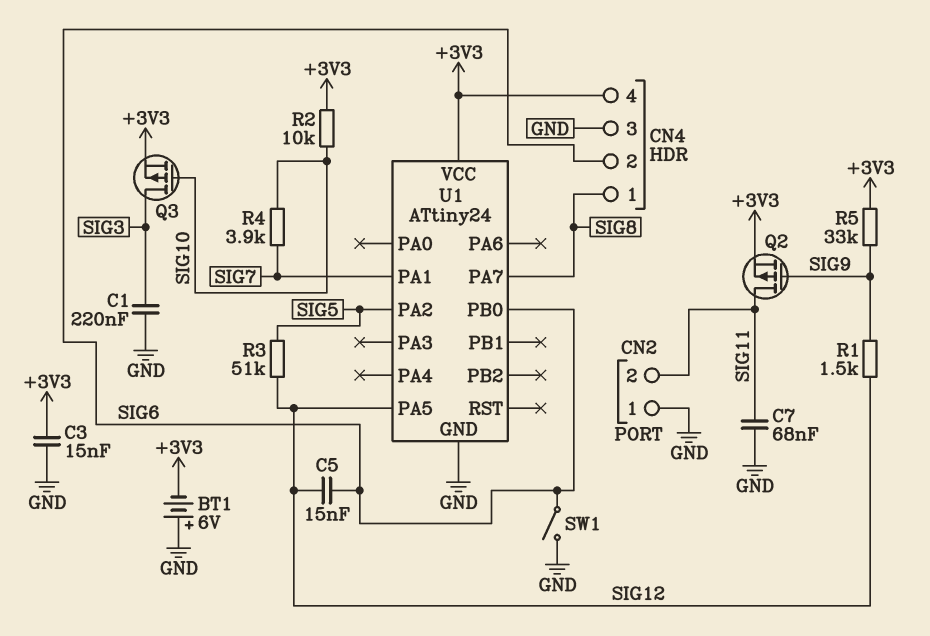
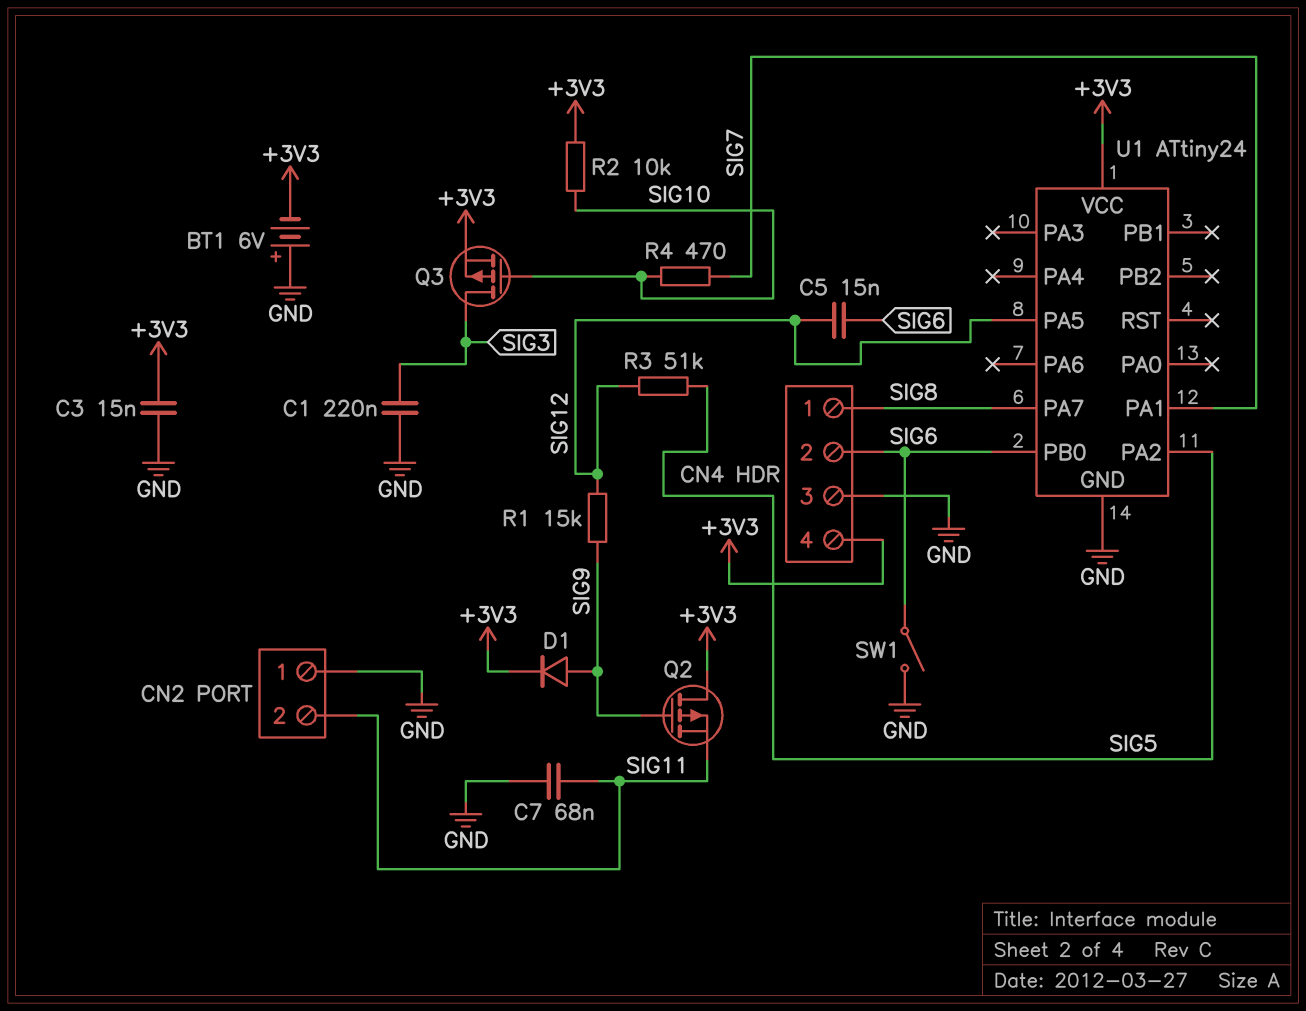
D1: none -> diode (A SIG9, K +3V3)
Q2: PMOS (G SIG9, D SIG11, S +3V3) -> PMOS (G SIG9, D +3V3, S SIG11)
R1: 1.5k (SIG9, SIG12) -> 15k (SIG9, SIG12)
R4: 3.9k (SIG7, SIG10) -> 470 (SIG7, SIG10)
R5: 33k (+3V3, SIG9) -> none

